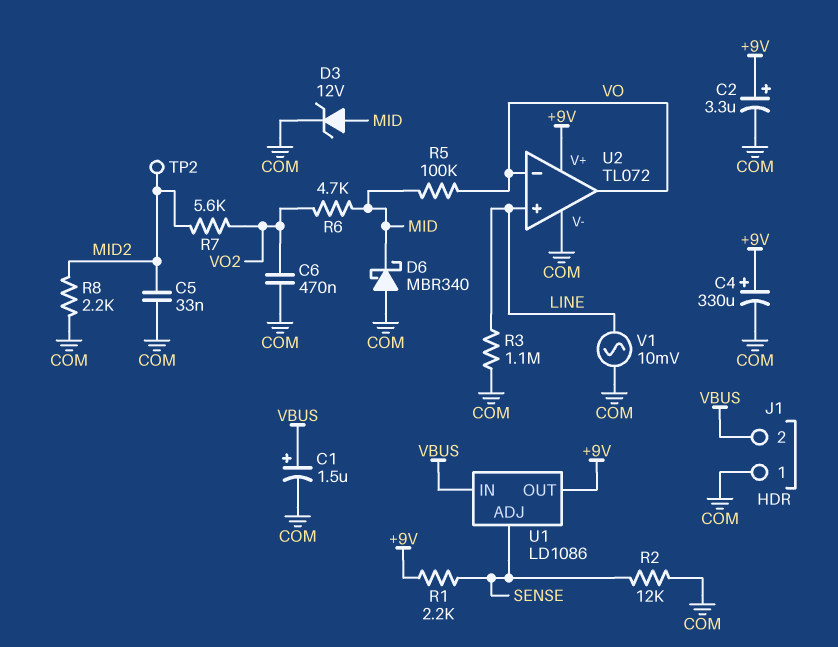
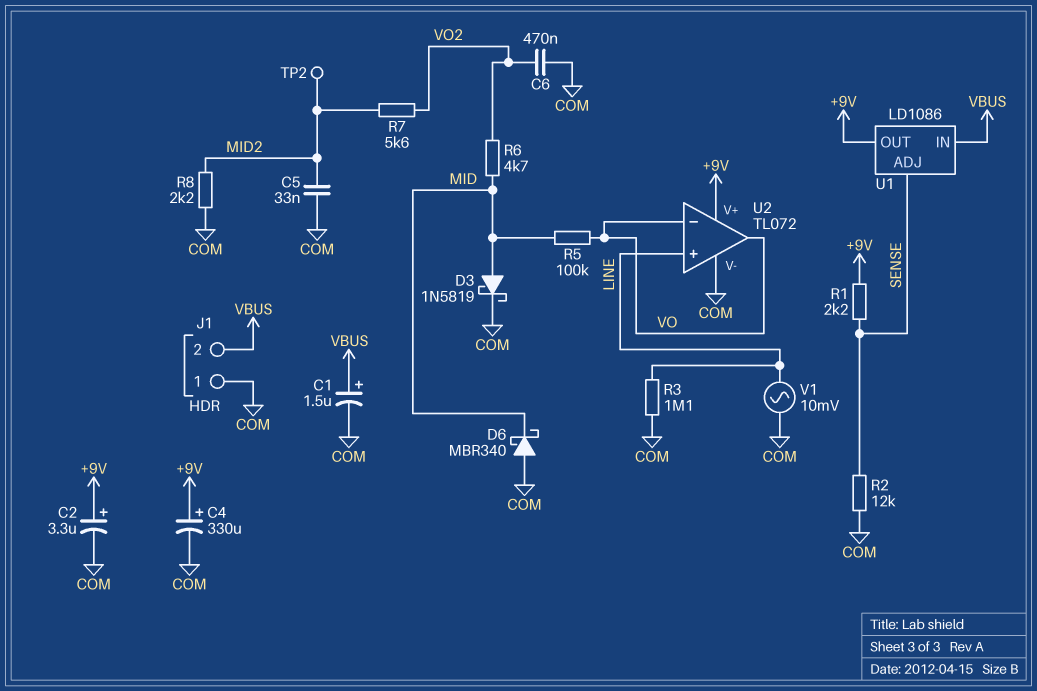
D3: zener 12V (A MID, K COM) -> schottky 1N5819 (A MID, K COM)

